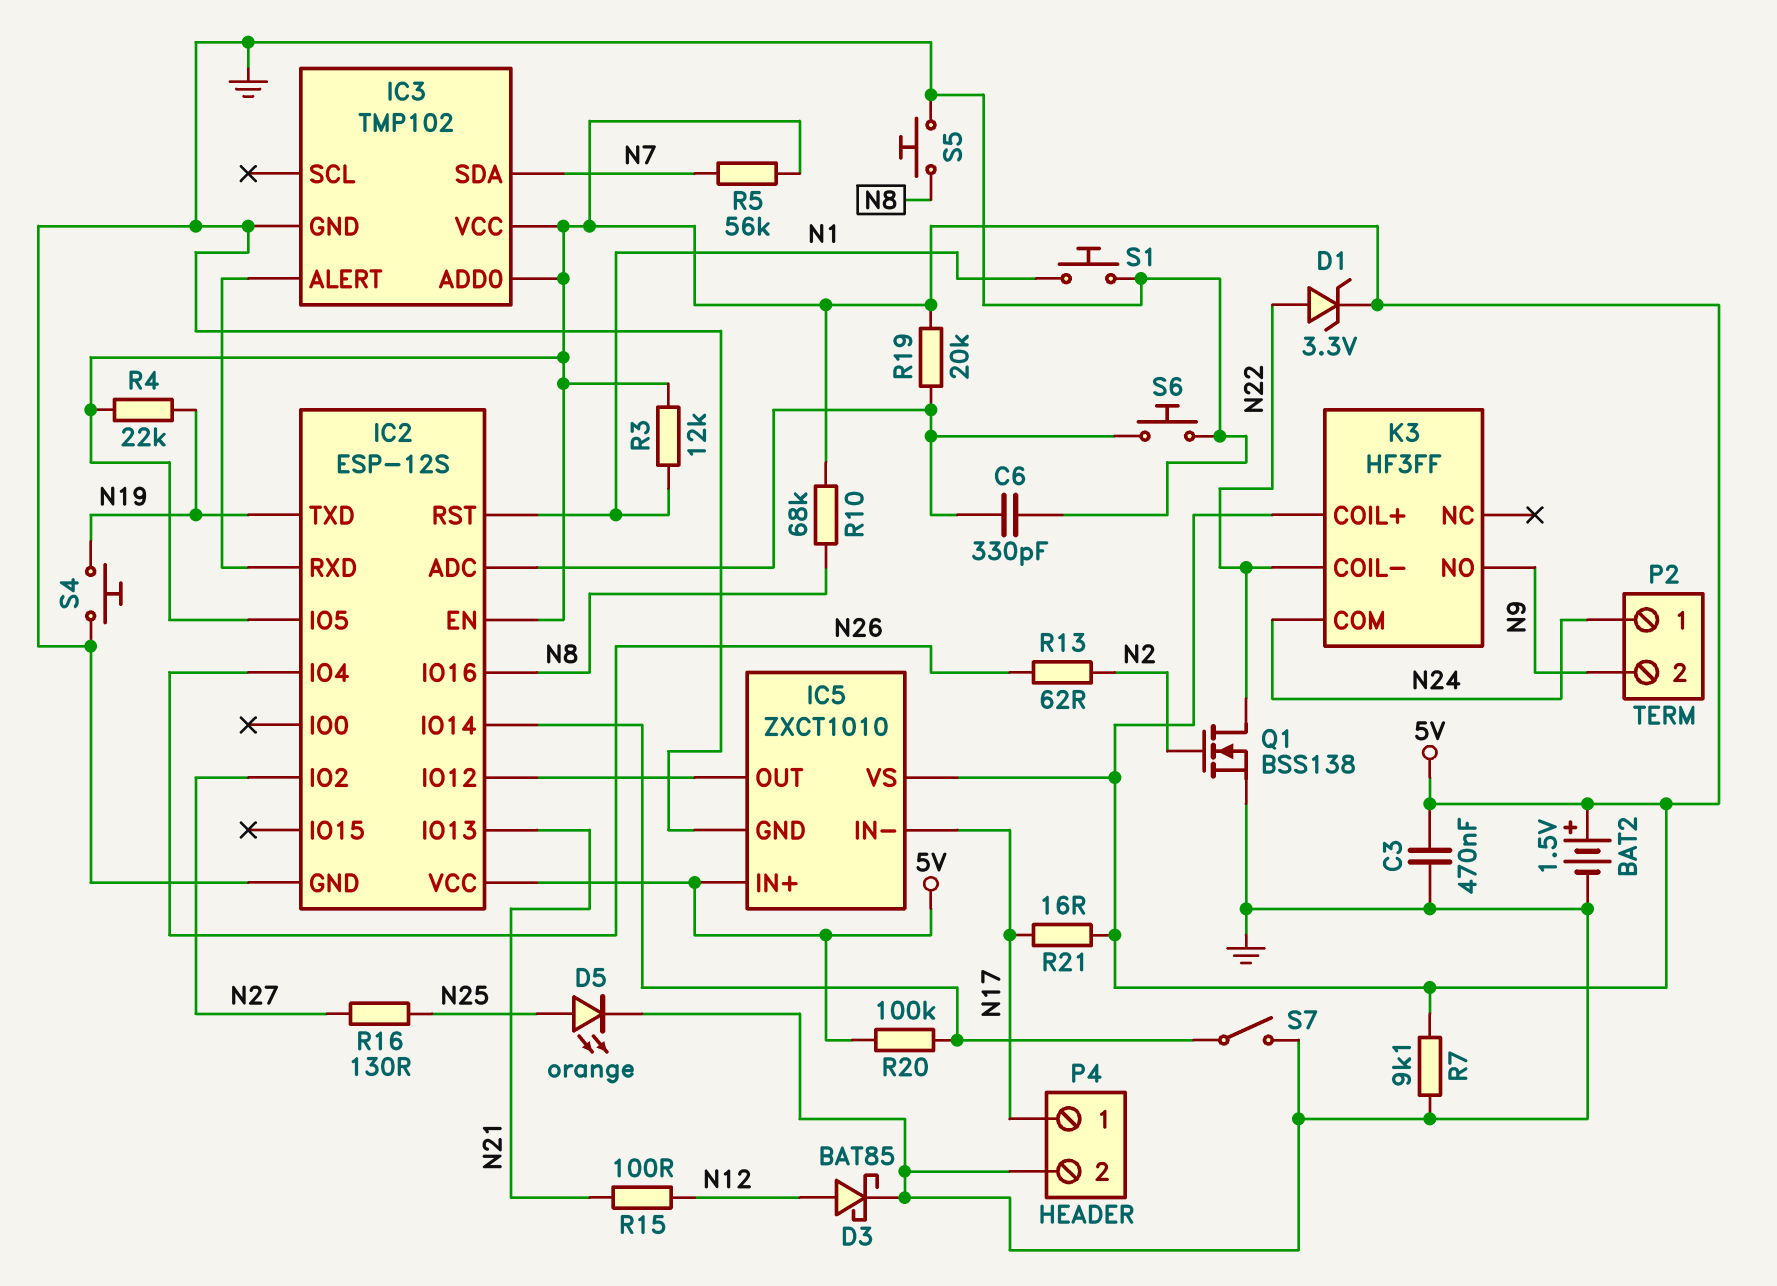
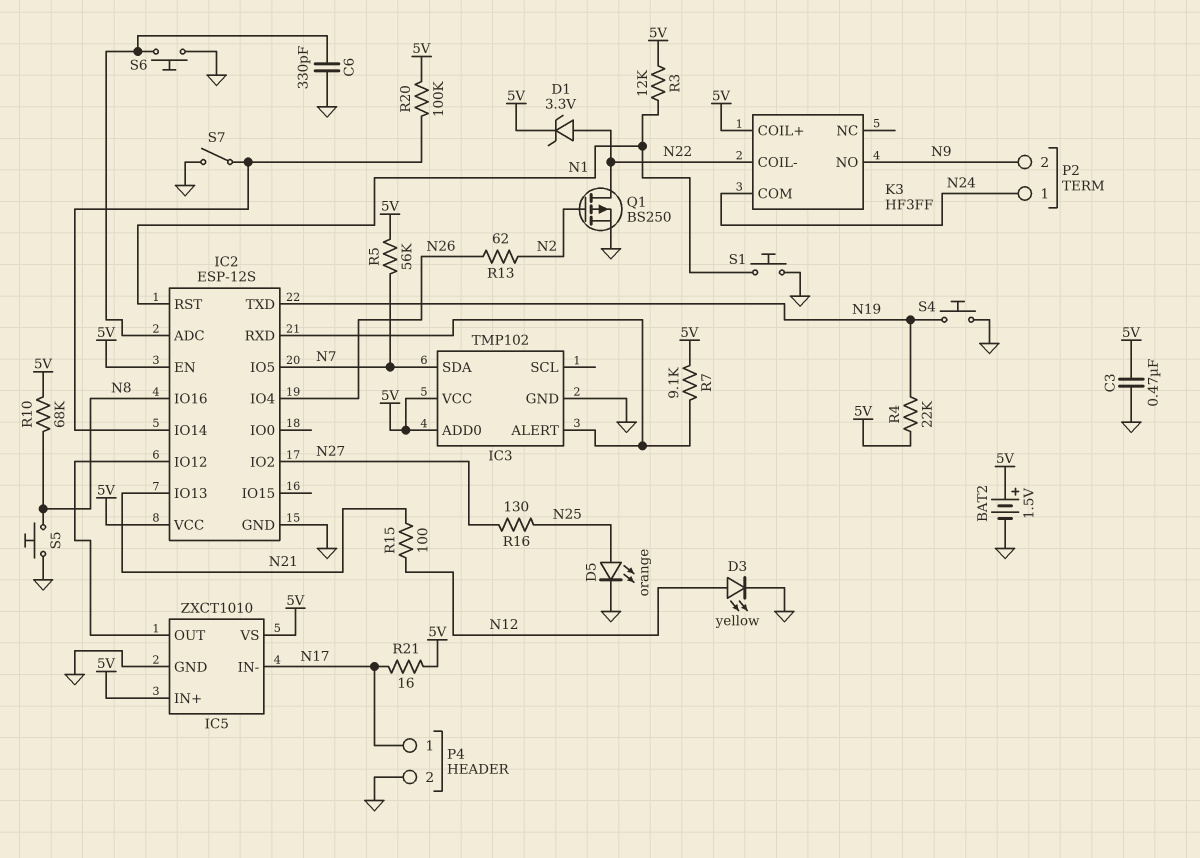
D3: schottky BAT85 (A N12, K GND) -> LED yellow (A N12, K GND)
IC2 pin IO5: 5V -> N7
Q1: NMOS BSS138 (G N2, D N22, S GND) -> PMOS BS250 (G N2, D N22, S GND)
R7: 9.1k (5V, GND) -> 9.1k (5V, IC2/RXD)
R19: 20k (5V, IC2/ADC) -> none

